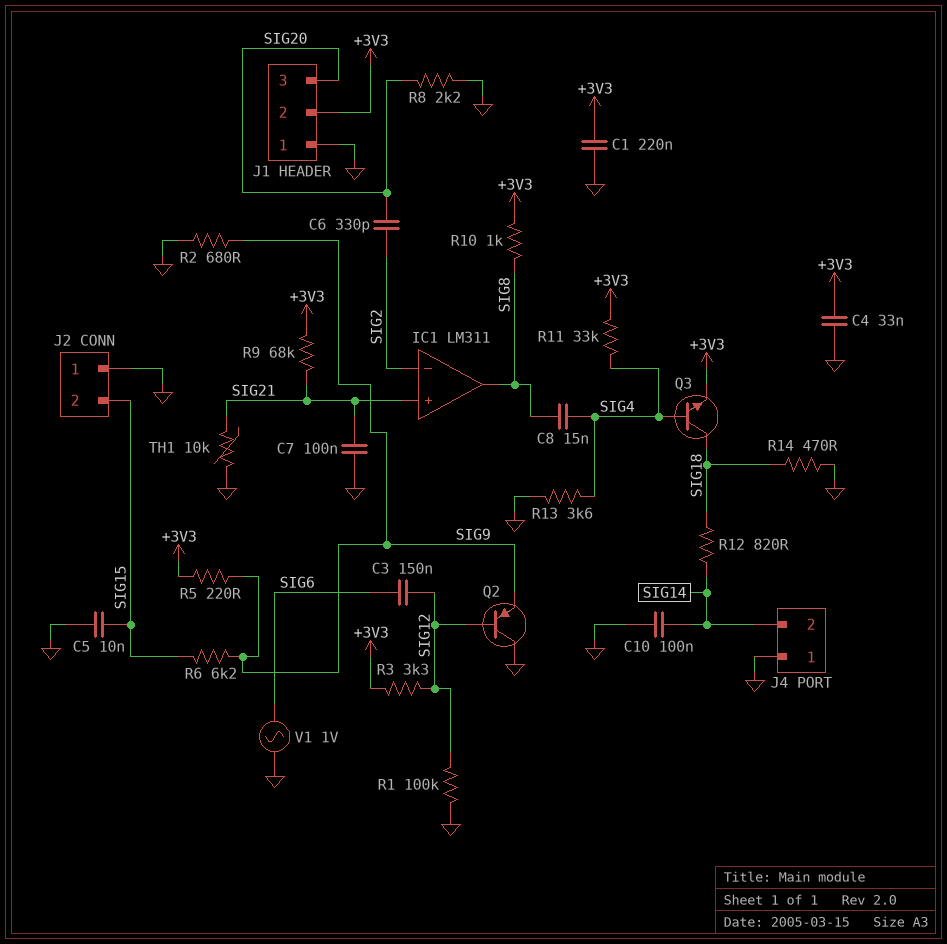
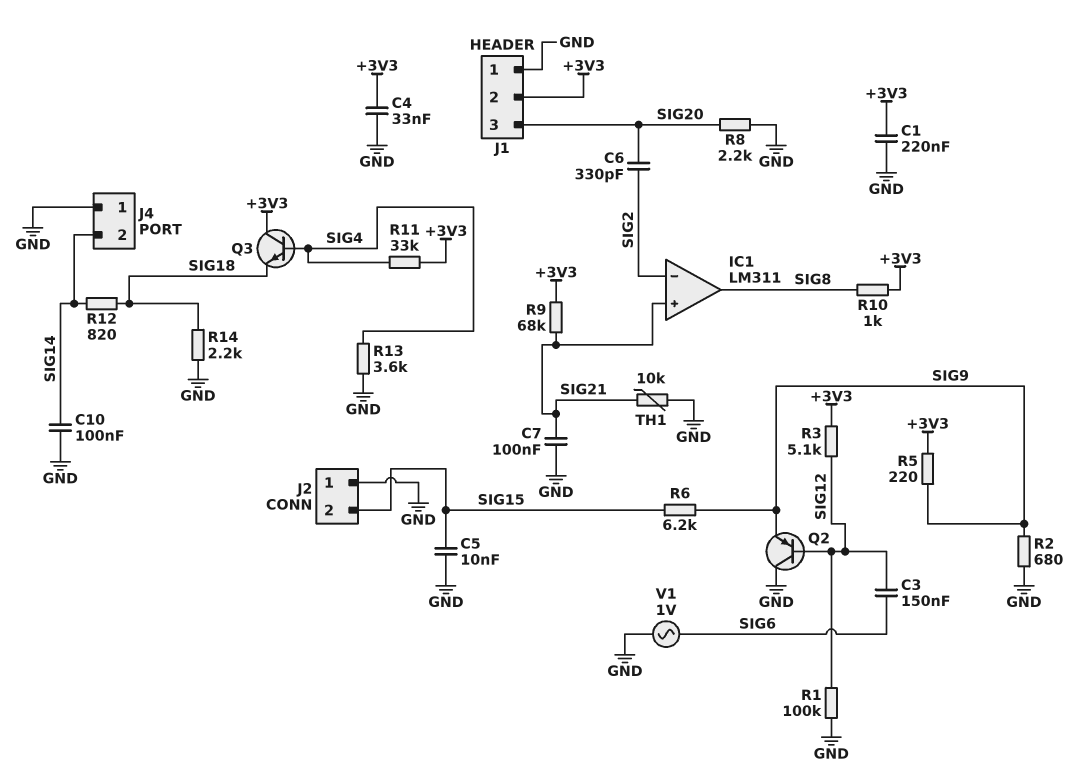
C8: 15nF (SIG4, SIG8) -> none
Q3: NPN (B SIG4, C SIG18, E +3V3) -> NPN (B SIG4, C +3V3, E SIG18)
R3: 3.3k (+3V3, SIG12) -> 5.1k (+3V3, SIG12)
R14: 470 (GND, SIG18) -> 2.2k (GND, SIG18)

